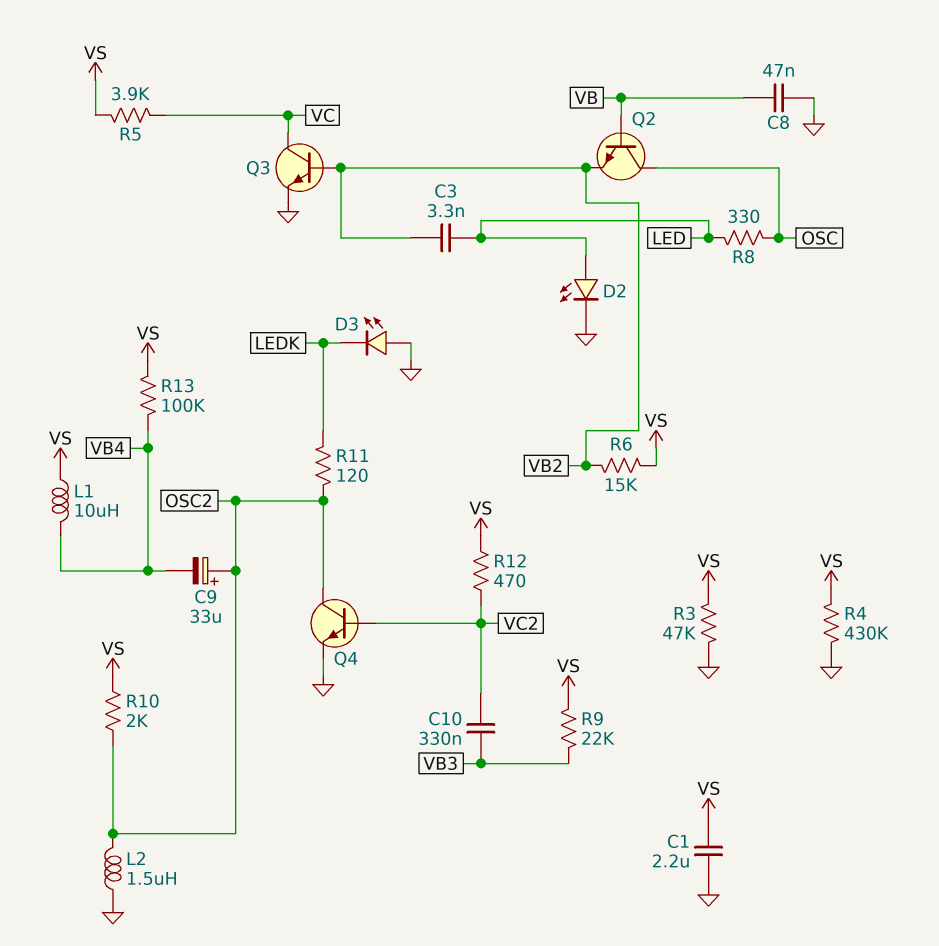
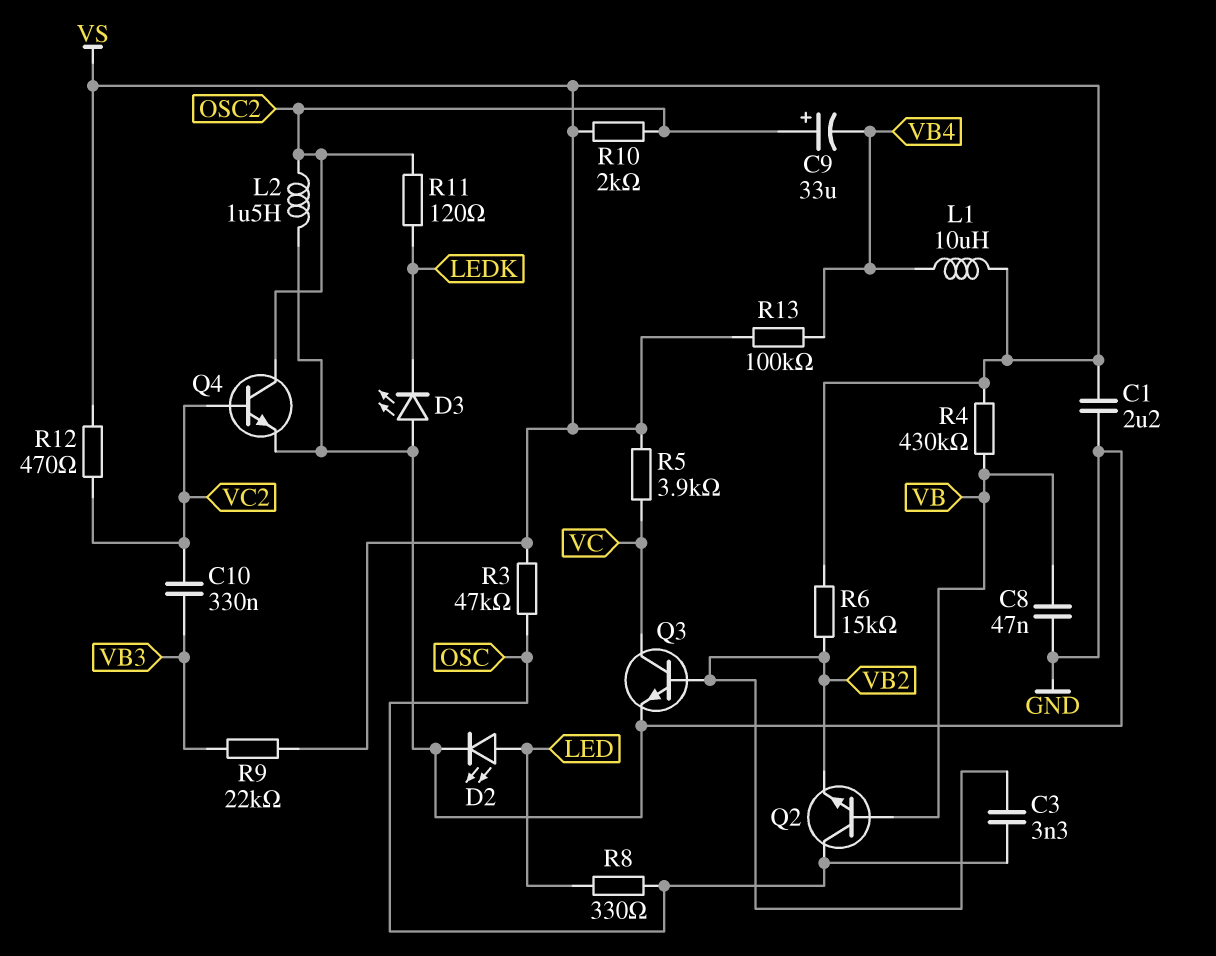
C3: 3.3nF (LED, VB2) -> 3.3nF (OSC, VB2)
R3: 47k (GND, VS) -> 47k (OSC, VS)
R4: 430k (GND, VS) -> 430k (VB, VS)

